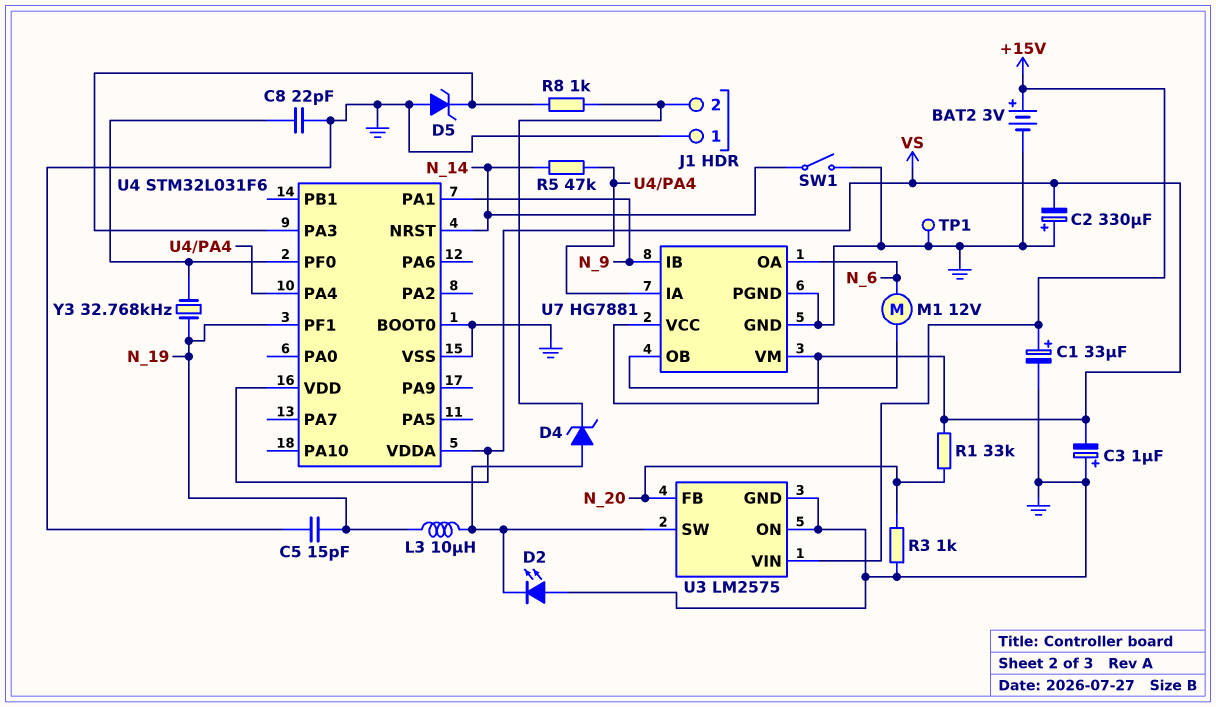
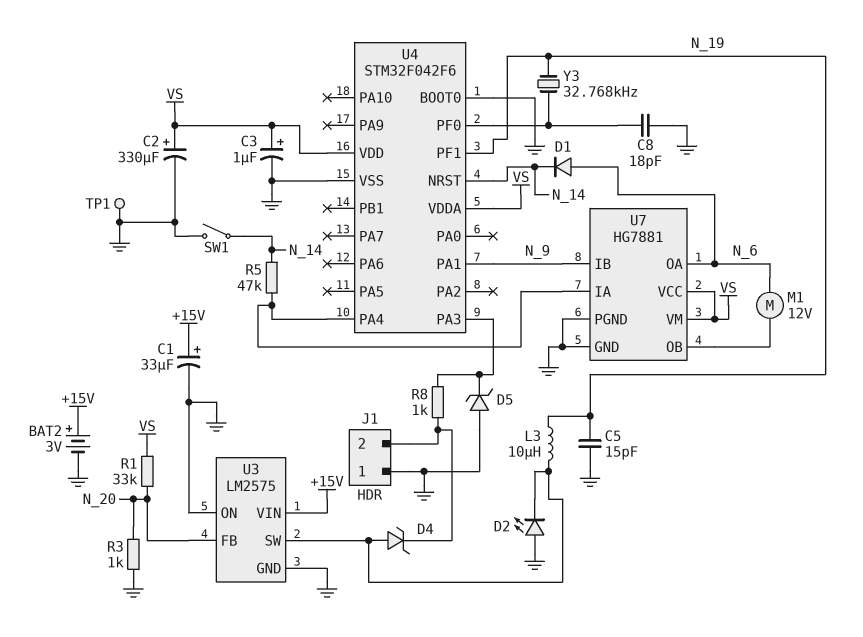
C2: 330uF (plus GND, minus VS) -> 330uF (plus VS, minus GND)
C3: 1uF (plus GND, minus VS) -> 1uF (plus VS, minus GND)
C8: 22pF (GND, U4/PF0) -> 18pF (GND, U4/PF0)
D1: none -> diode (A N_6, K N_14)
U4: STM32L031F6 -> STM32F042F6

